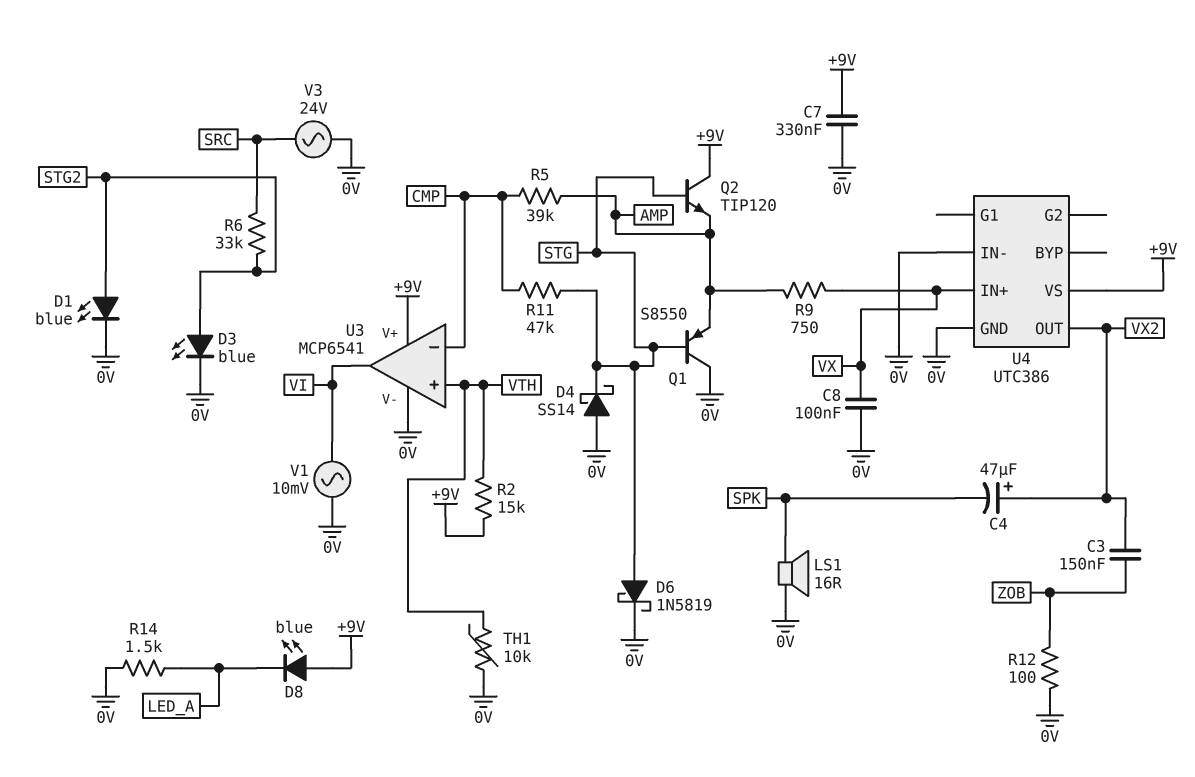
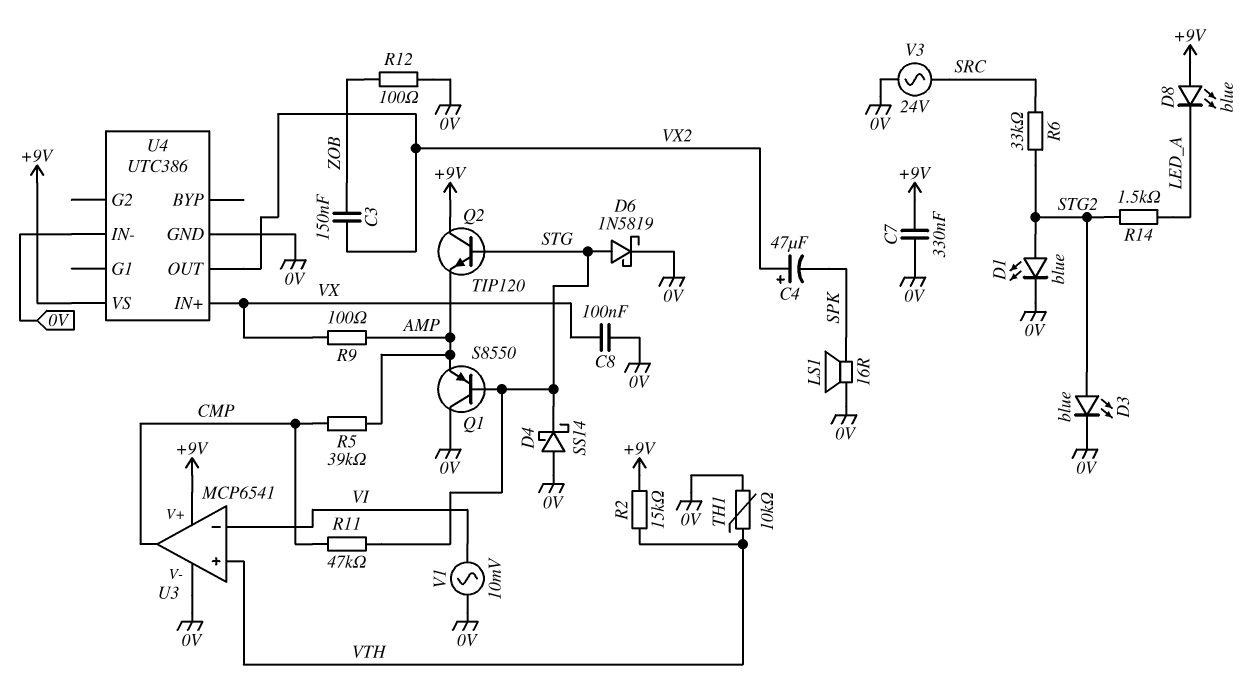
R9: 750 (AMP, VX) -> 100 (AMP, VX)
R14: 1.5k (0V, LED_A) -> 1.5k (LED_A, STG2)
U3 pin in-: CMP -> VI
U3 pin out: VI -> CMP

